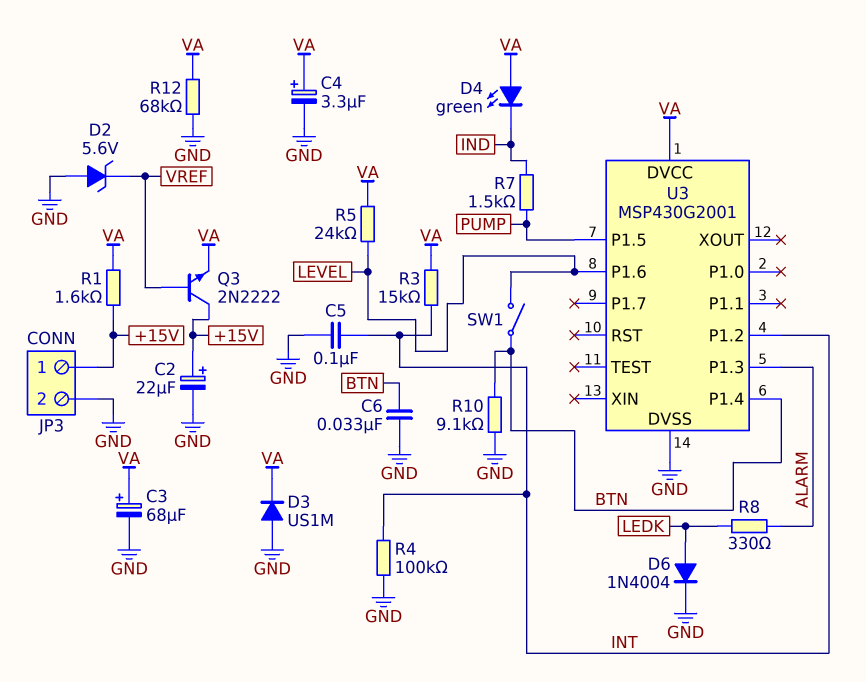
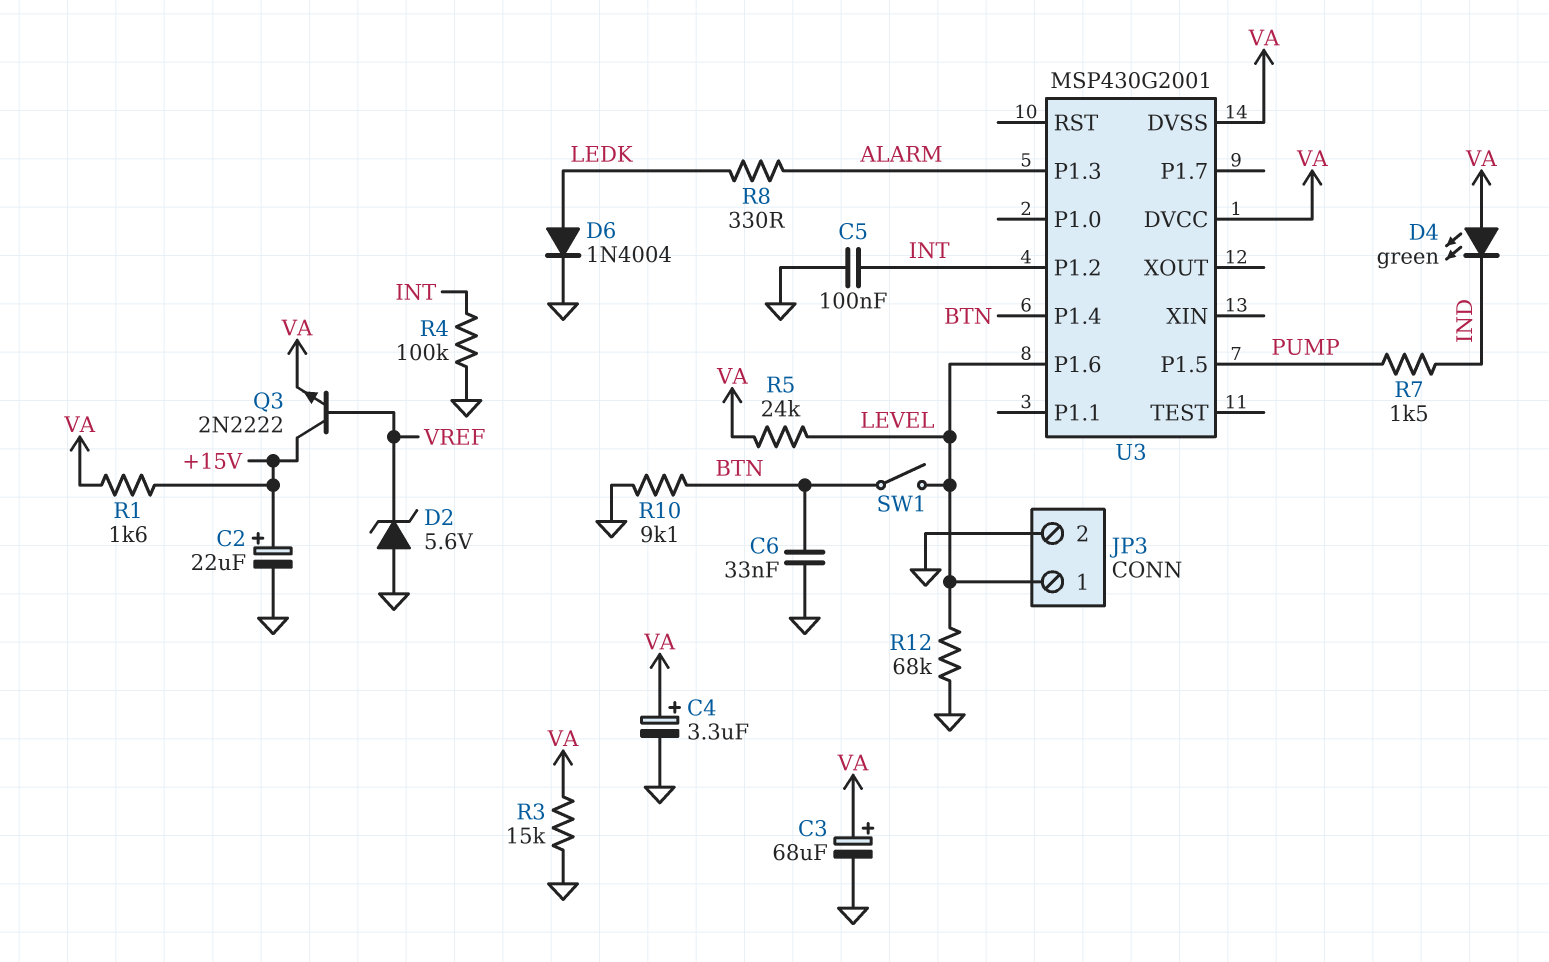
D3: diode US1M (A GND, K VA) -> none
JP3 pin 1: +15V -> LEVEL
R3: 15k (INT, VA) -> 15k (GND, VA)
R12: 68k (GND, VA) -> 68k (GND, LEVEL)
U3 pin DVSS: GND -> VA

